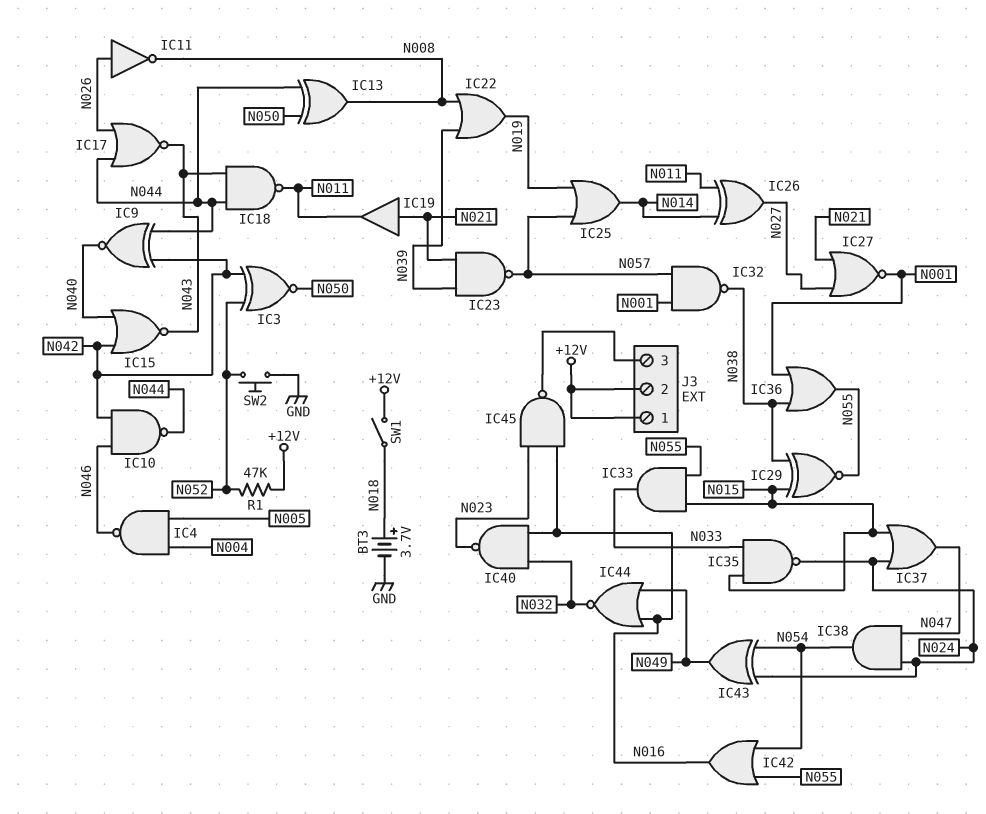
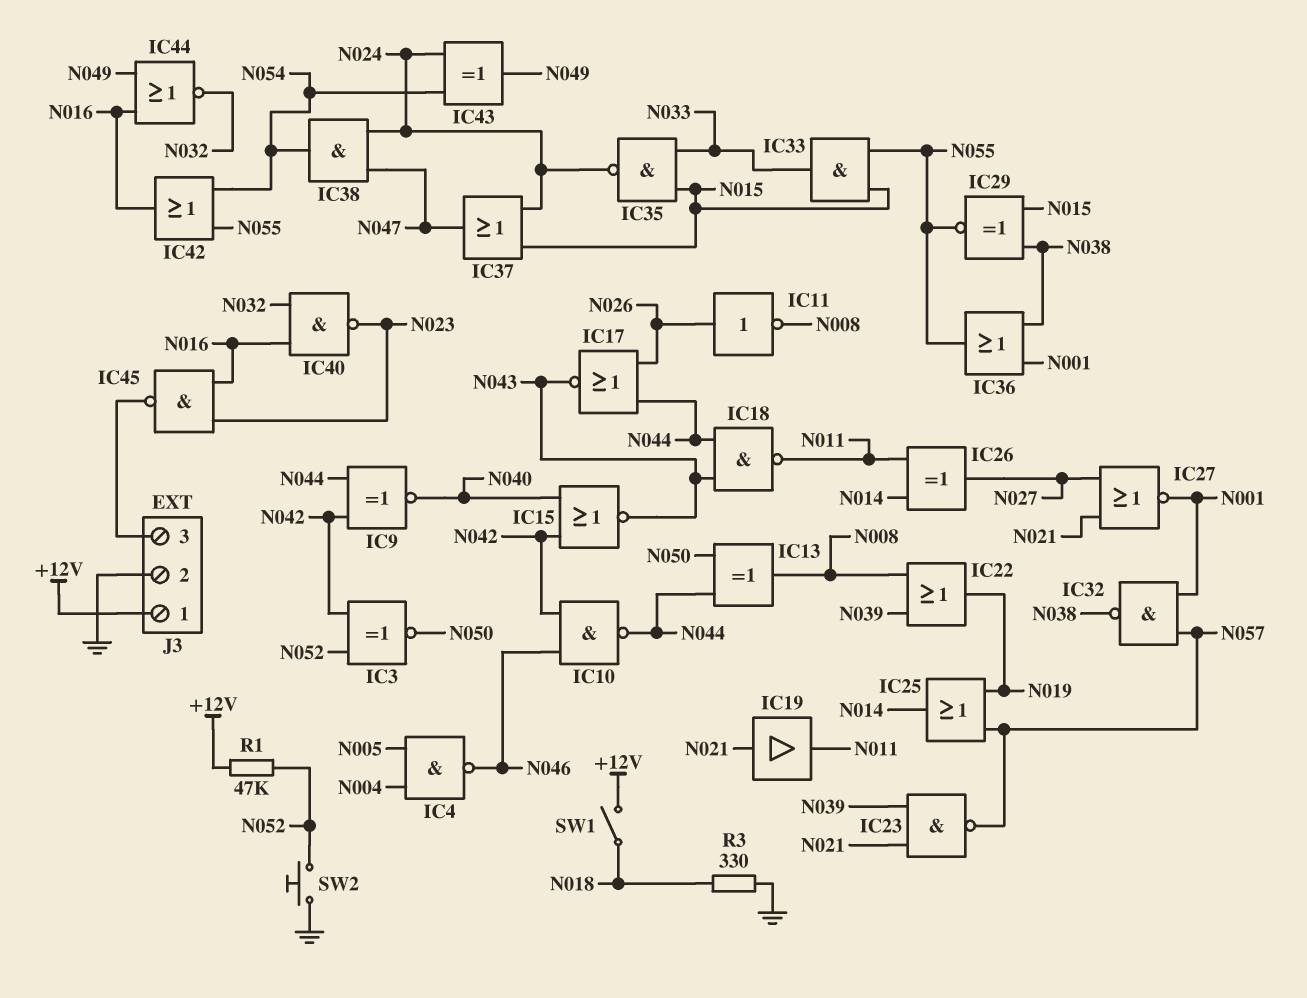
BT3: 3.7V (plus N018, minus GND) -> none
J3 pin 2: +12V -> GND
R3: none -> 330 (GND, N018)

